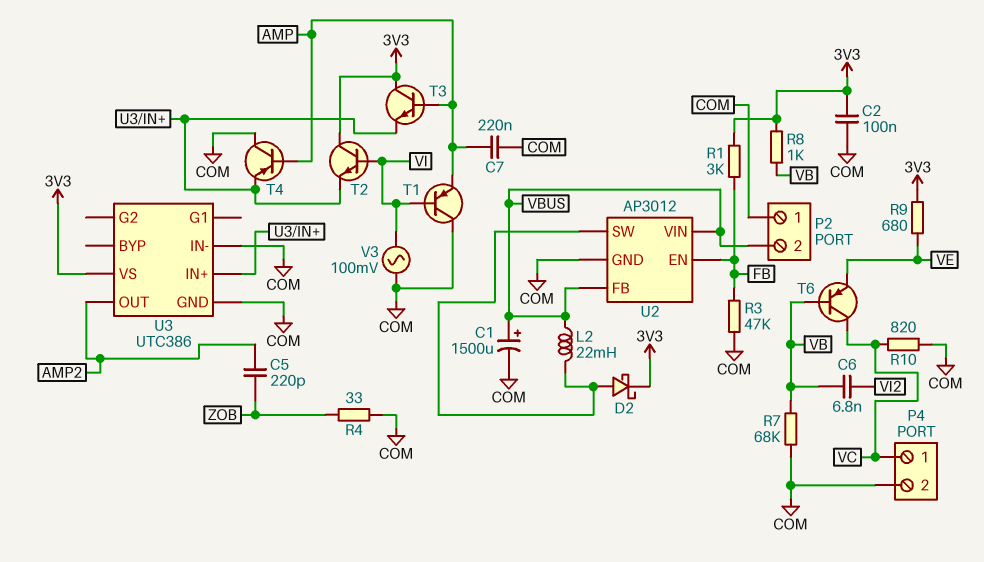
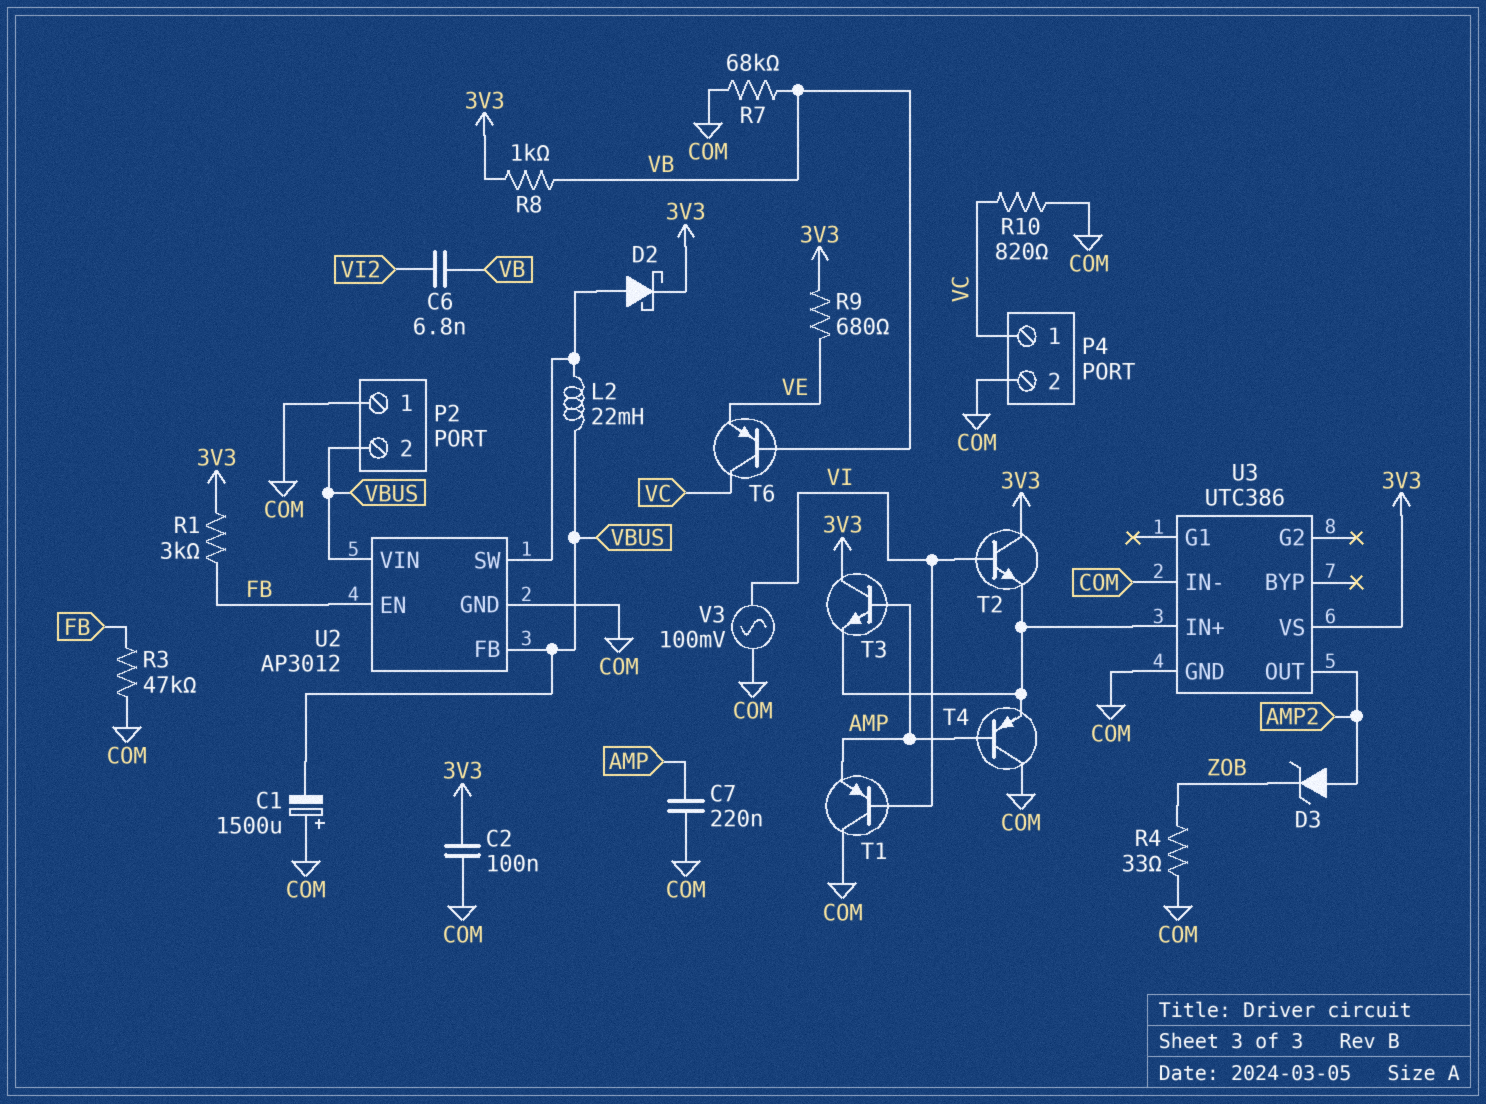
C1: 1500uF (plus VBUS, minus COM) -> 1500uF (plus COM, minus VBUS)
C5: 220pF (AMP2, ZOB) -> none
D3: none -> zener (A AMP2, K ZOB)

